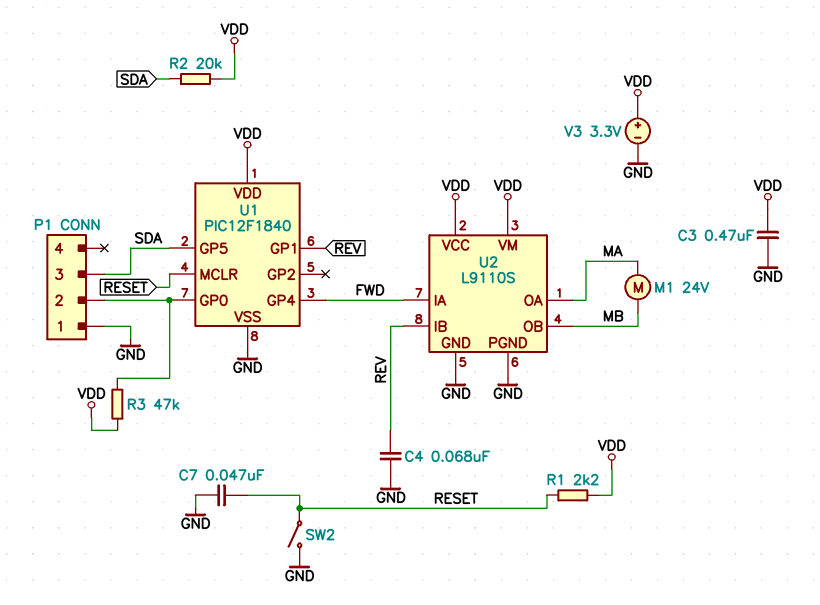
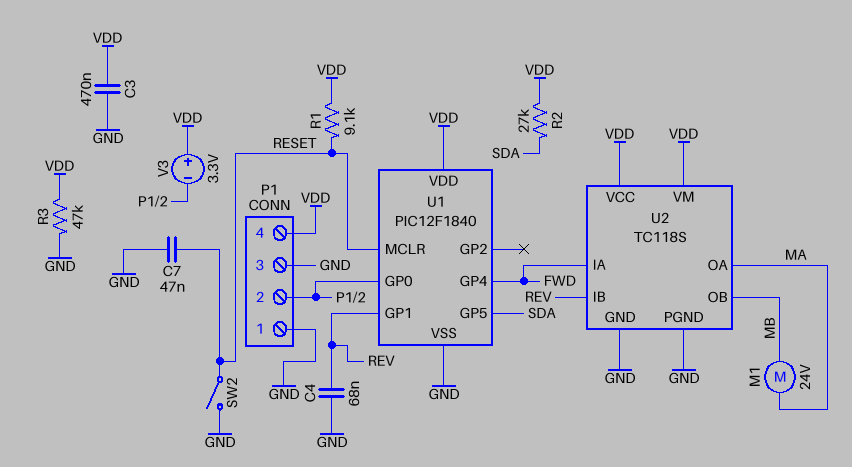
P1 pin 3: SDA -> GND
P1 pin 4: none -> VDD
R1: 2.2k (RESET, VDD) -> 9.1k (RESET, VDD)
R2: 20k (SDA, VDD) -> 27k (SDA, VDD)
R3: 47k (P1/2, VDD) -> 47k (GND, VDD)
U2: L9110S -> TC118S
V3: 3.3V (plus VDD, minus GND) -> 3.3V (plus VDD, minus P1/2)

